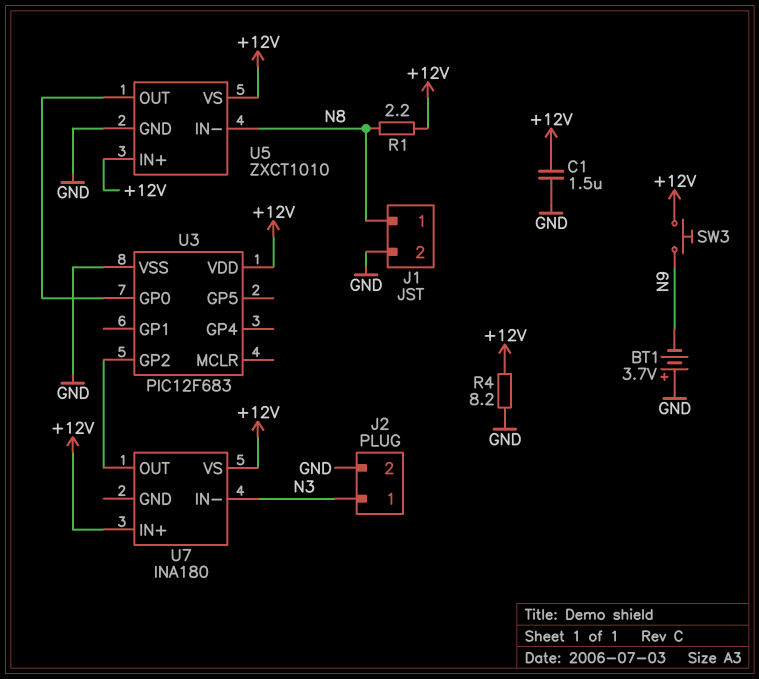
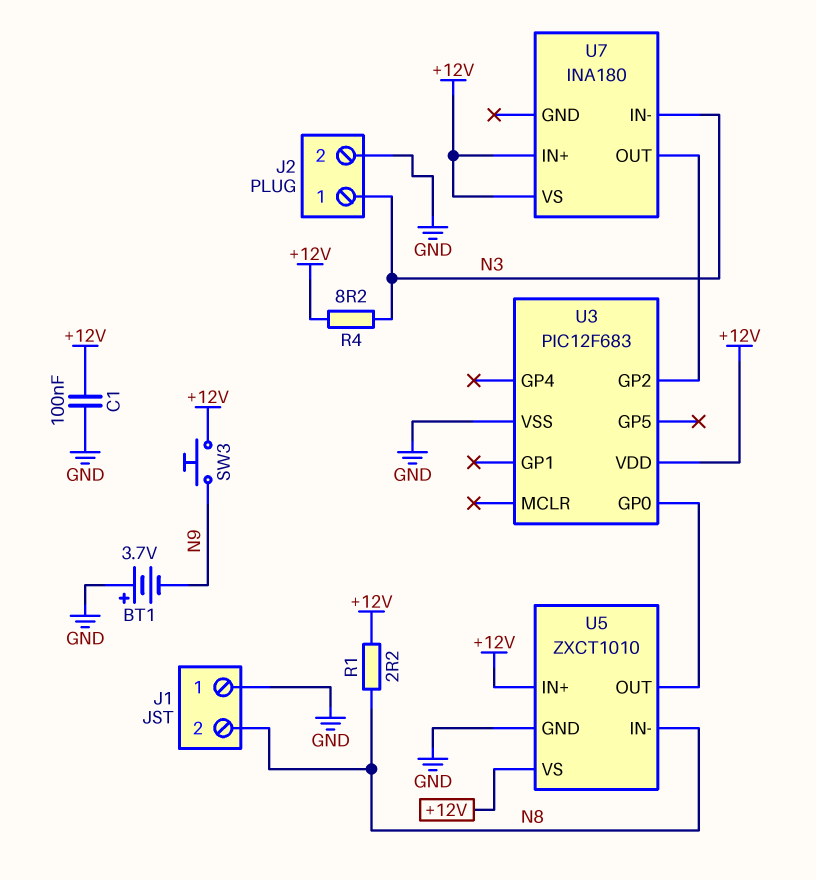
C1: 1.5uF (+12V, GND) -> 100nF (+12V, GND)
J1 pin 1: N8 -> GND
J1 pin 2: GND -> N8
R4: 8.2 (+12V, GND) -> 8.2 (+12V, N3)

